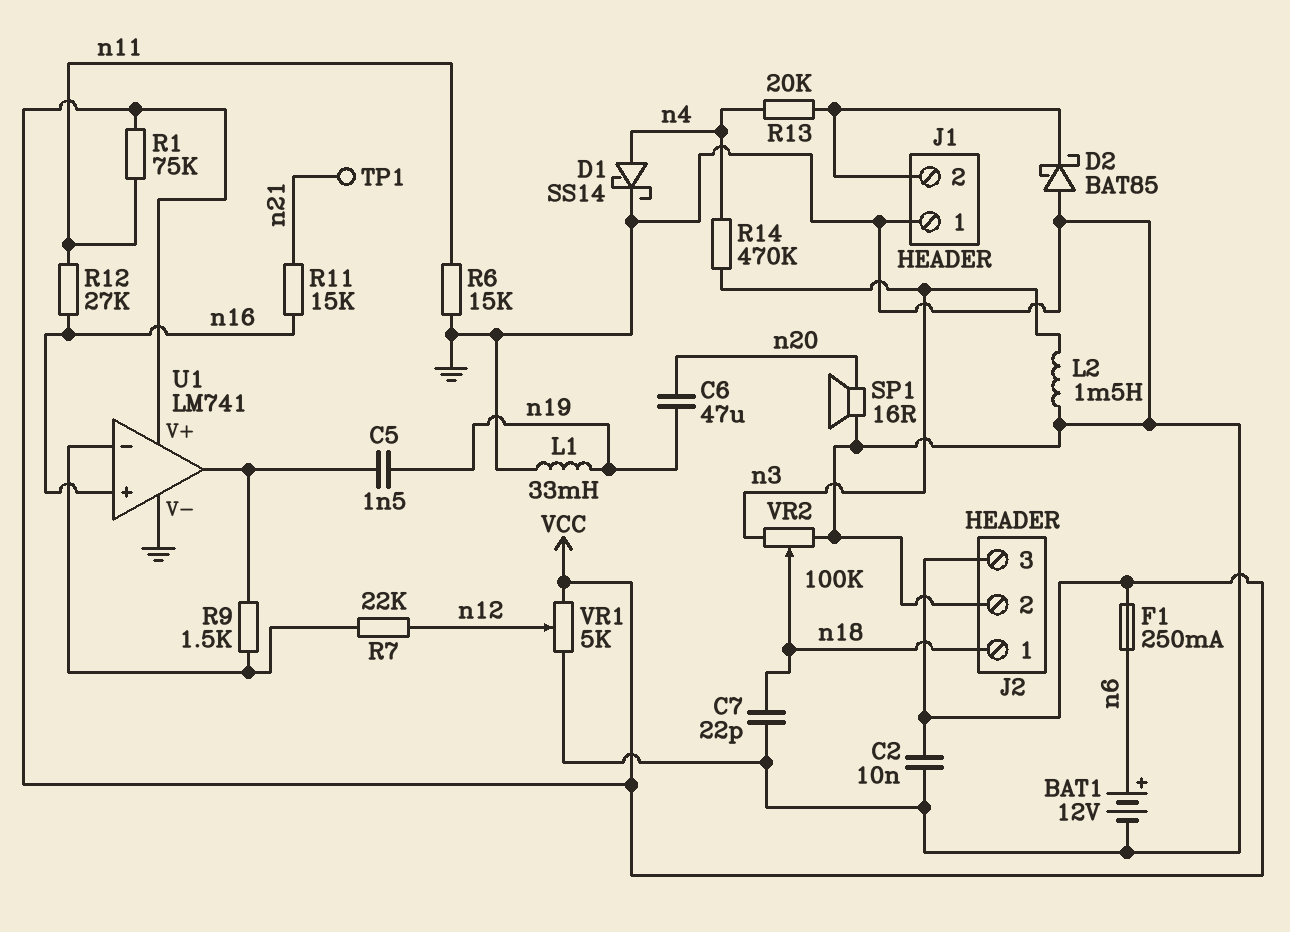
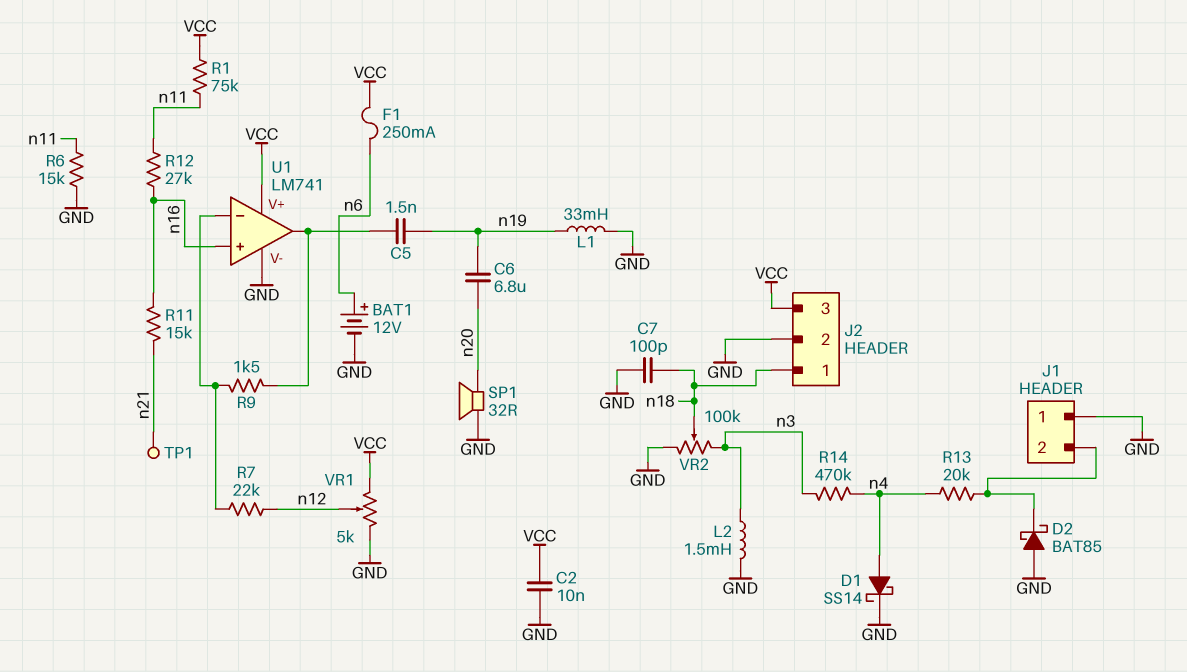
C6: 47uF (n19, n20) -> 6.8uF (n19, n20)
C7: 22pF (GND, n18) -> 100pF (GND, n18)
SP1: speaker 16R (GND, n20) -> speaker 32R (GND, n20)

